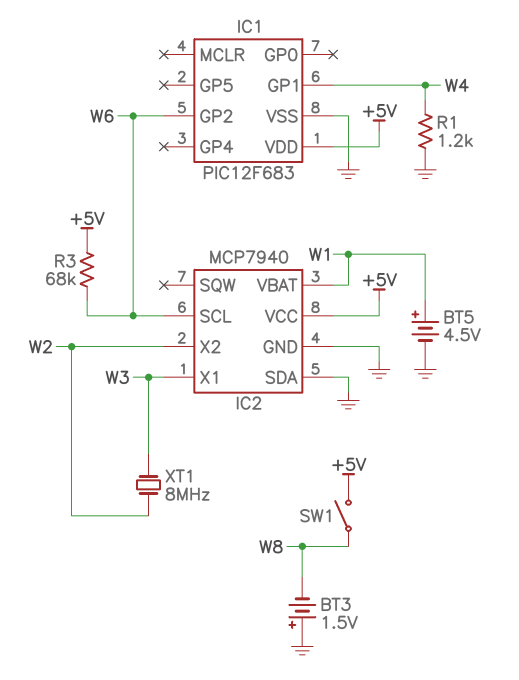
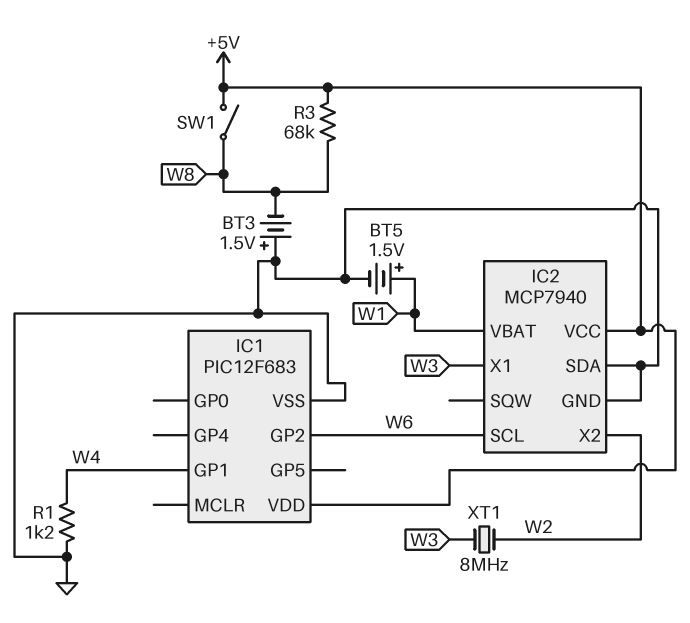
BT5: 4.5V (plus W1, minus GND) -> 1.5V (plus W1, minus GND)
R3: 68k (+5V, W6) -> 68k (+5V, W8)

